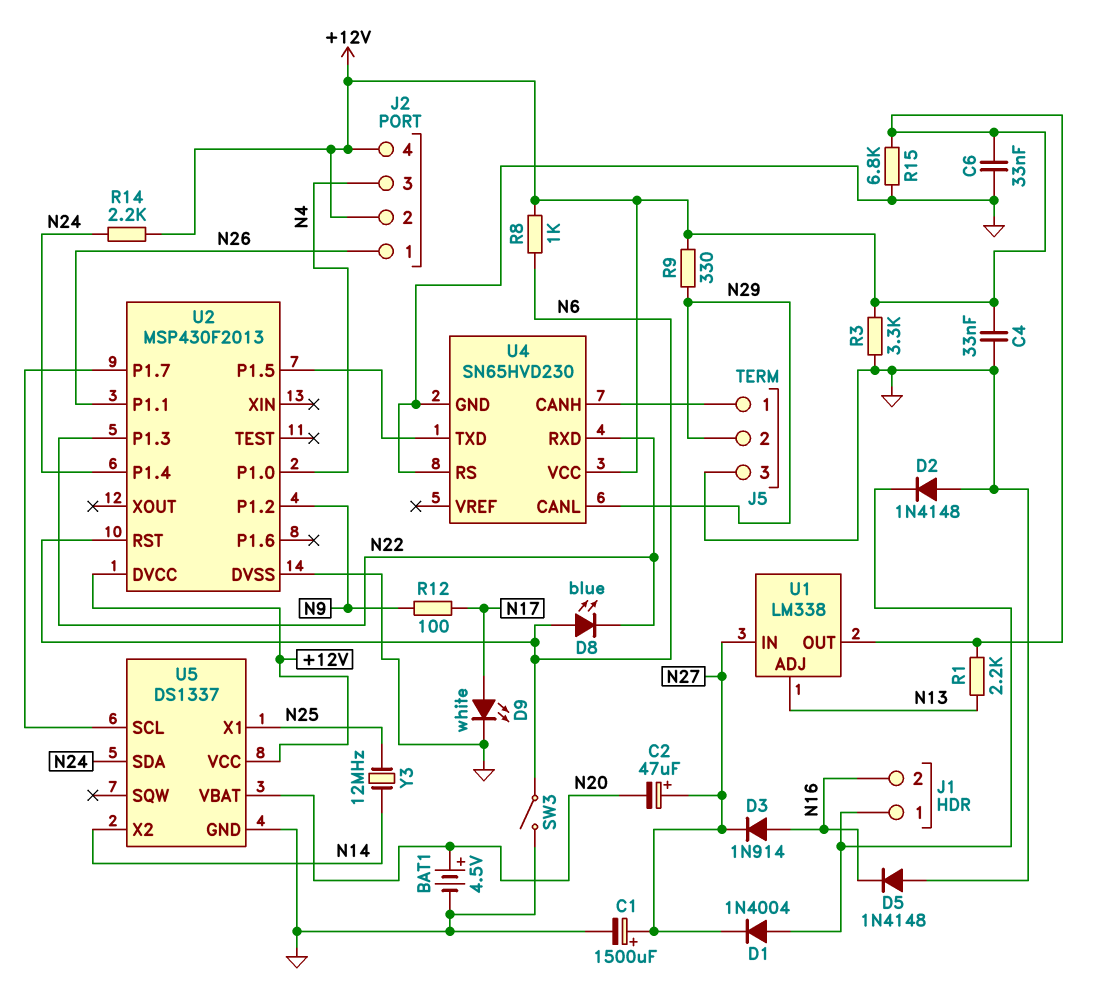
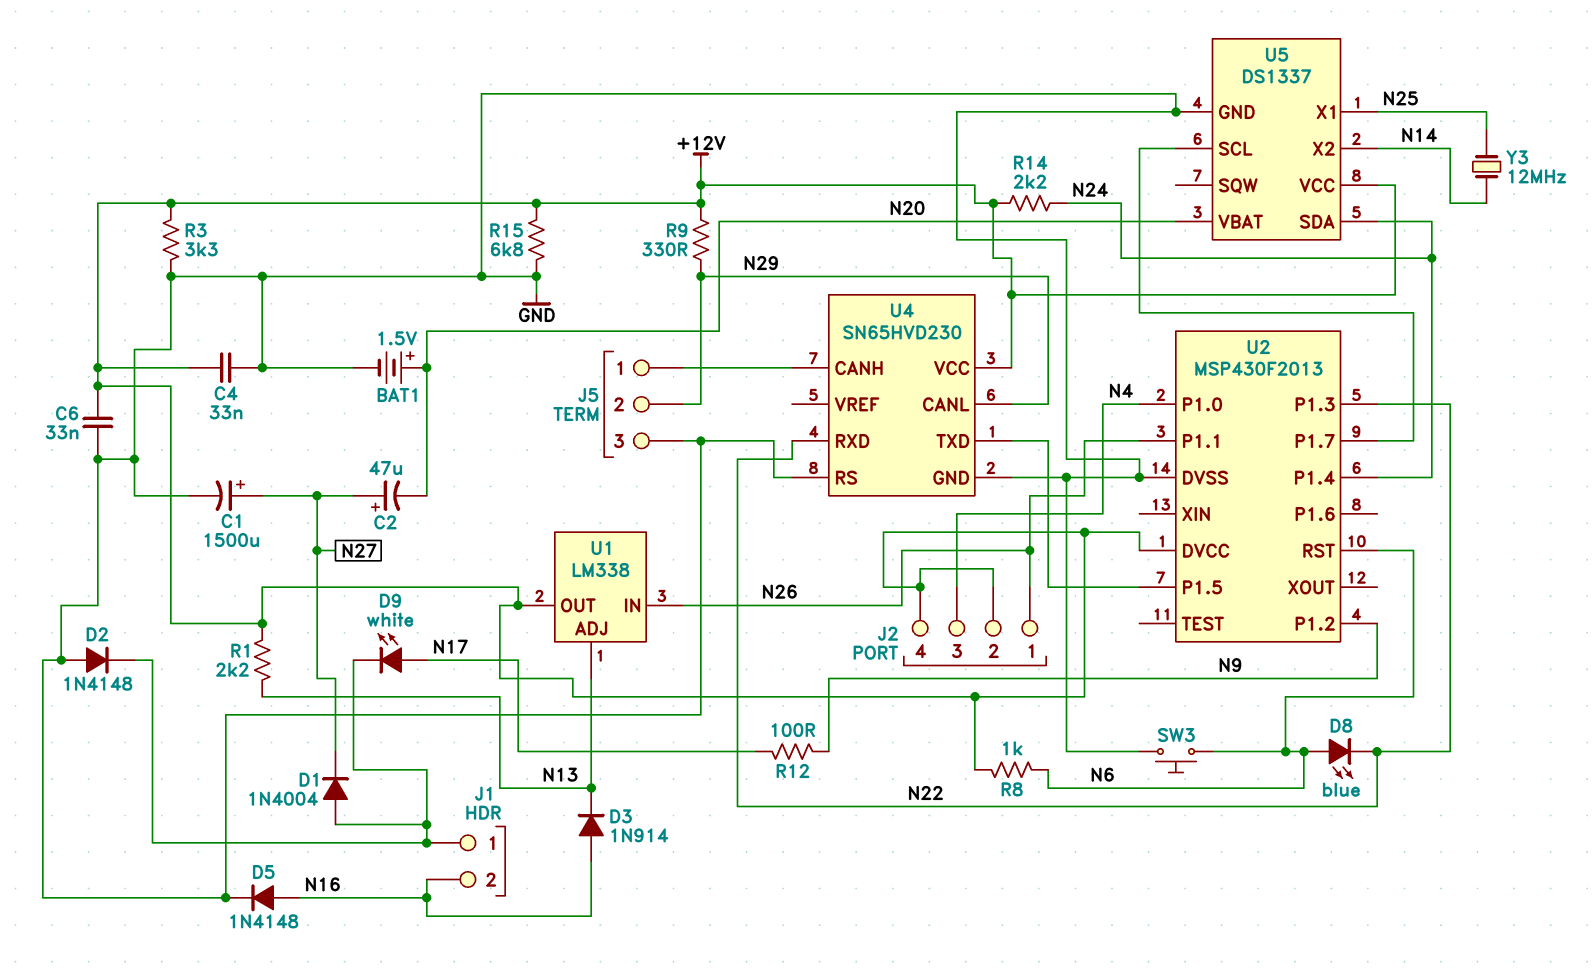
BAT1: 4.5V (plus N20, minus GND) -> 1.5V (plus N20, minus GND)
D3: diode 1N914 (A N16, K N27) -> diode 1N914 (A N16, K N13)
D5: diode 1N4148 (A GND, K N16) -> diode 1N4148 (A N16, K GND)
D9: LED white (A N17, K GND) -> LED white (A N17, K J1/1)
SW3: switch (GND, N6) -> button (GND, N6)
U1 pin IN: N27 -> N26

